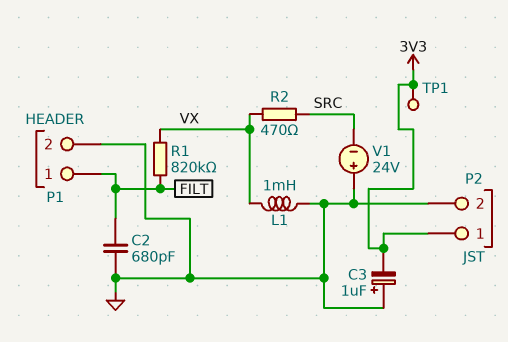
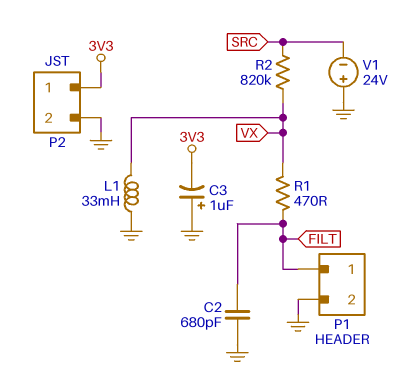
L1: 1mH (GND, VX) -> 33mH (GND, VX)
R1: 820k (FILT, VX) -> 470 (FILT, VX)
R2: 470 (SRC, VX) -> 820k (SRC, VX)
TP1: test point (3V3) -> none

